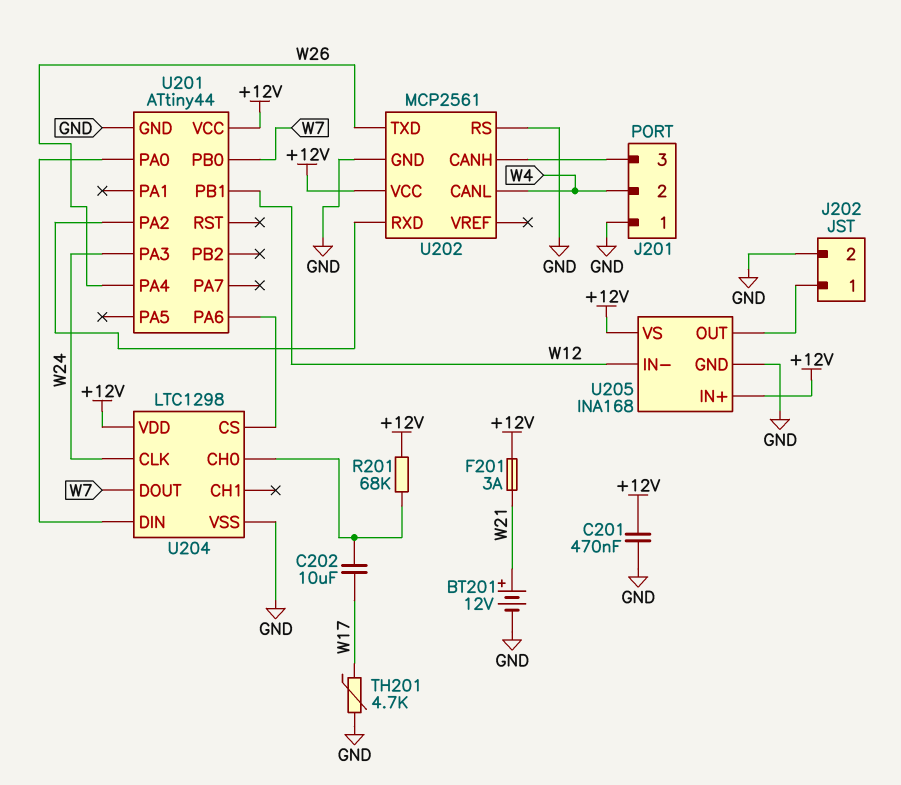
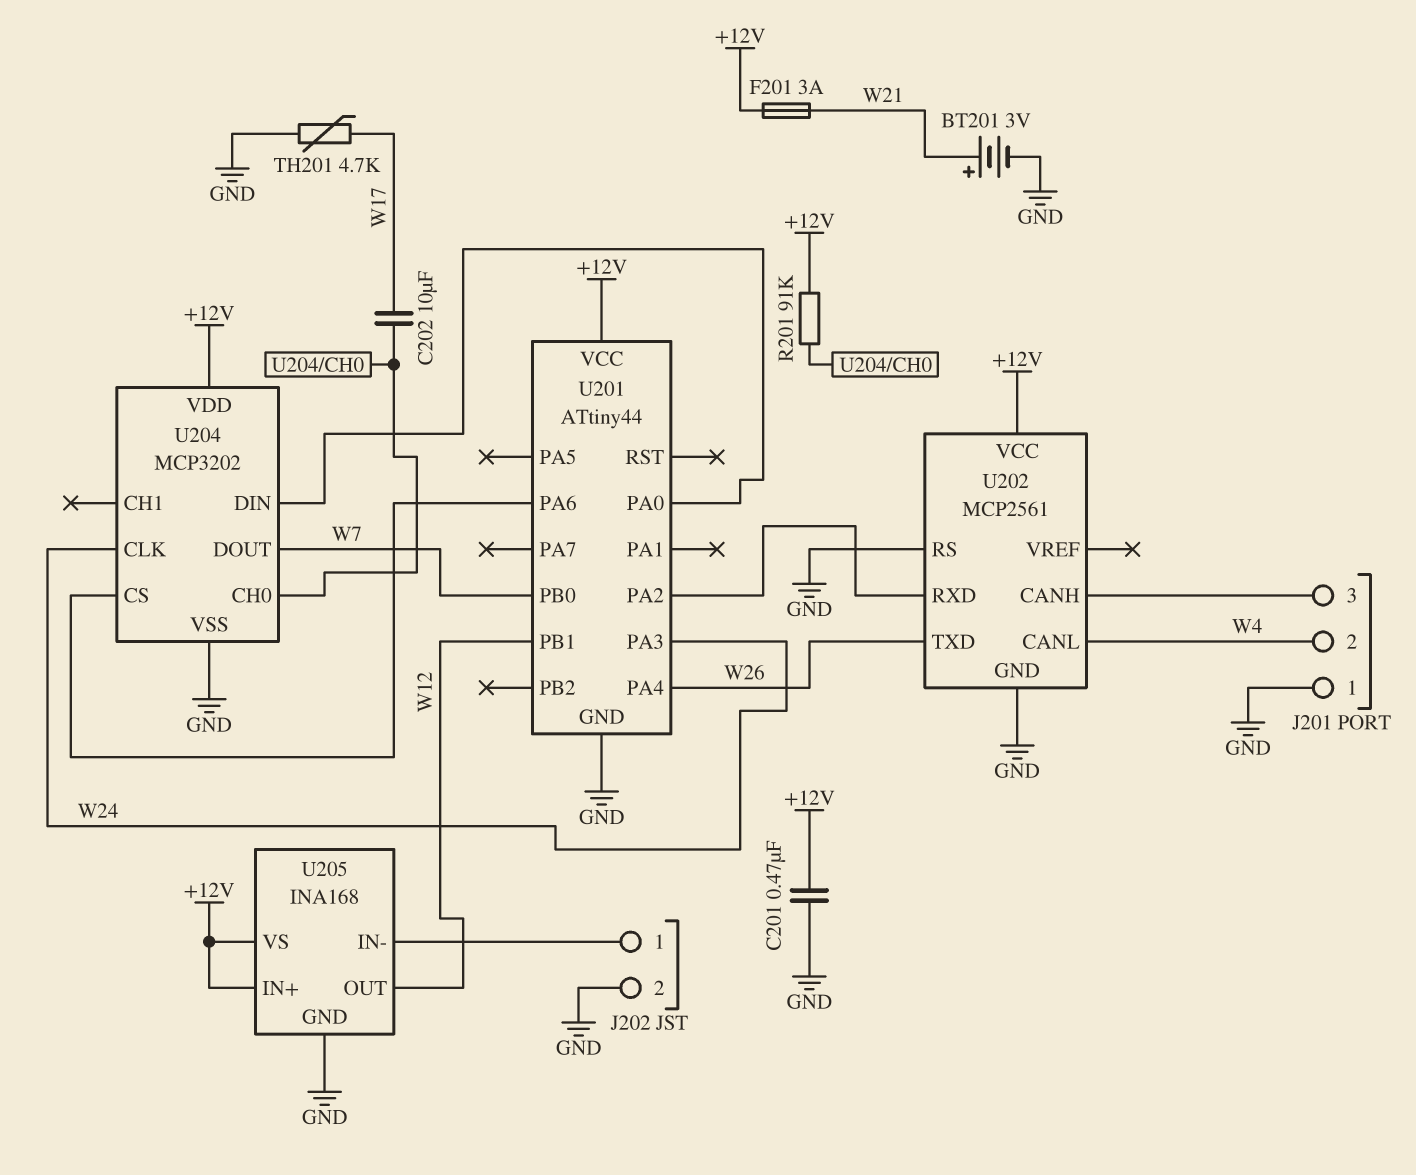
BT201: 12V (plus W21, minus GND) -> 3V (plus W21, minus GND)
R201: 68k (+12V, U204/CH0) -> 91k (+12V, U204/CH0)
U204: LTC1298 -> MCP3202
U205 pin IN-: W12 -> J202/1
U205 pin OUT: J202/1 -> W12

